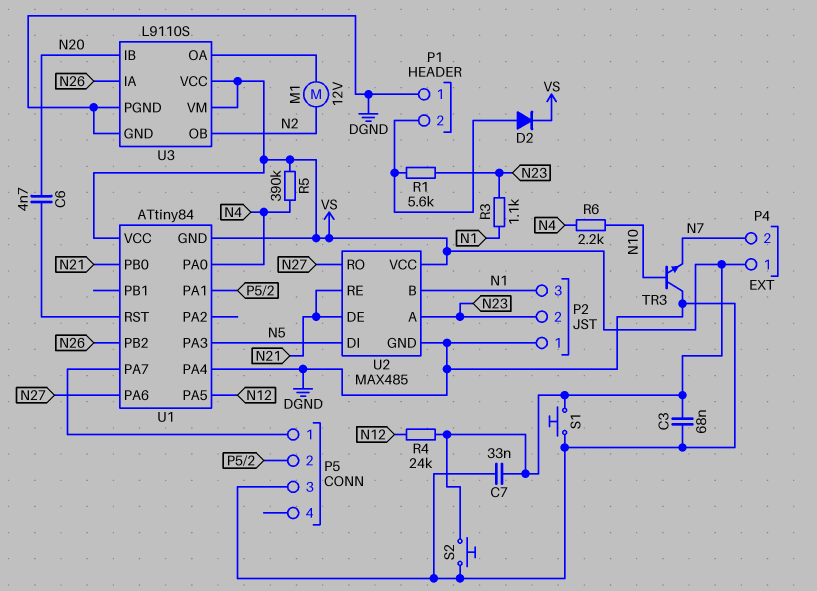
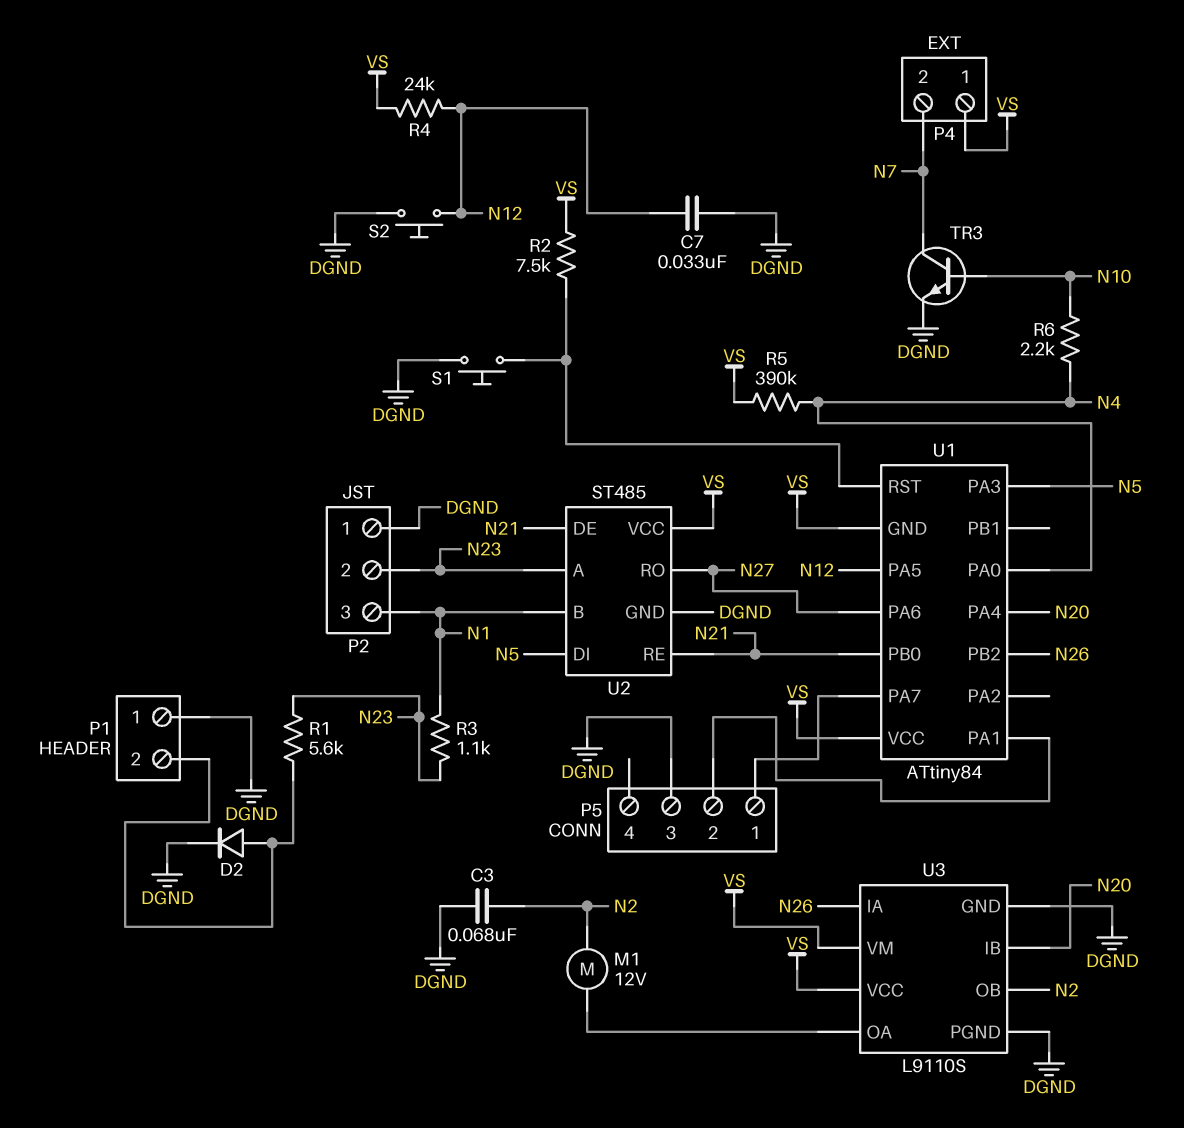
C3: 68nF (DGND, VS) -> 68nF (DGND, N2)
C6: 4.7nF (N20, U1/RST) -> none
C7: 33nF (DGND, VS) -> 33nF (DGND, N12)
D2: diode (A P1/2, K VS) -> diode (A P1/2, K DGND)
R2: none -> 7.5k (U1/RST, VS)
S1: button (DGND, VS) -> button (DGND, U1/RST)
S2: button (DGND, VS) -> button (DGND, N12)
TR3: NPN (B N10, C DGND, E N7) -> NPN (B N10, C N7, E DGND)
U1 pin PA4: DGND -> N20
U2: MAX485 -> ST485

